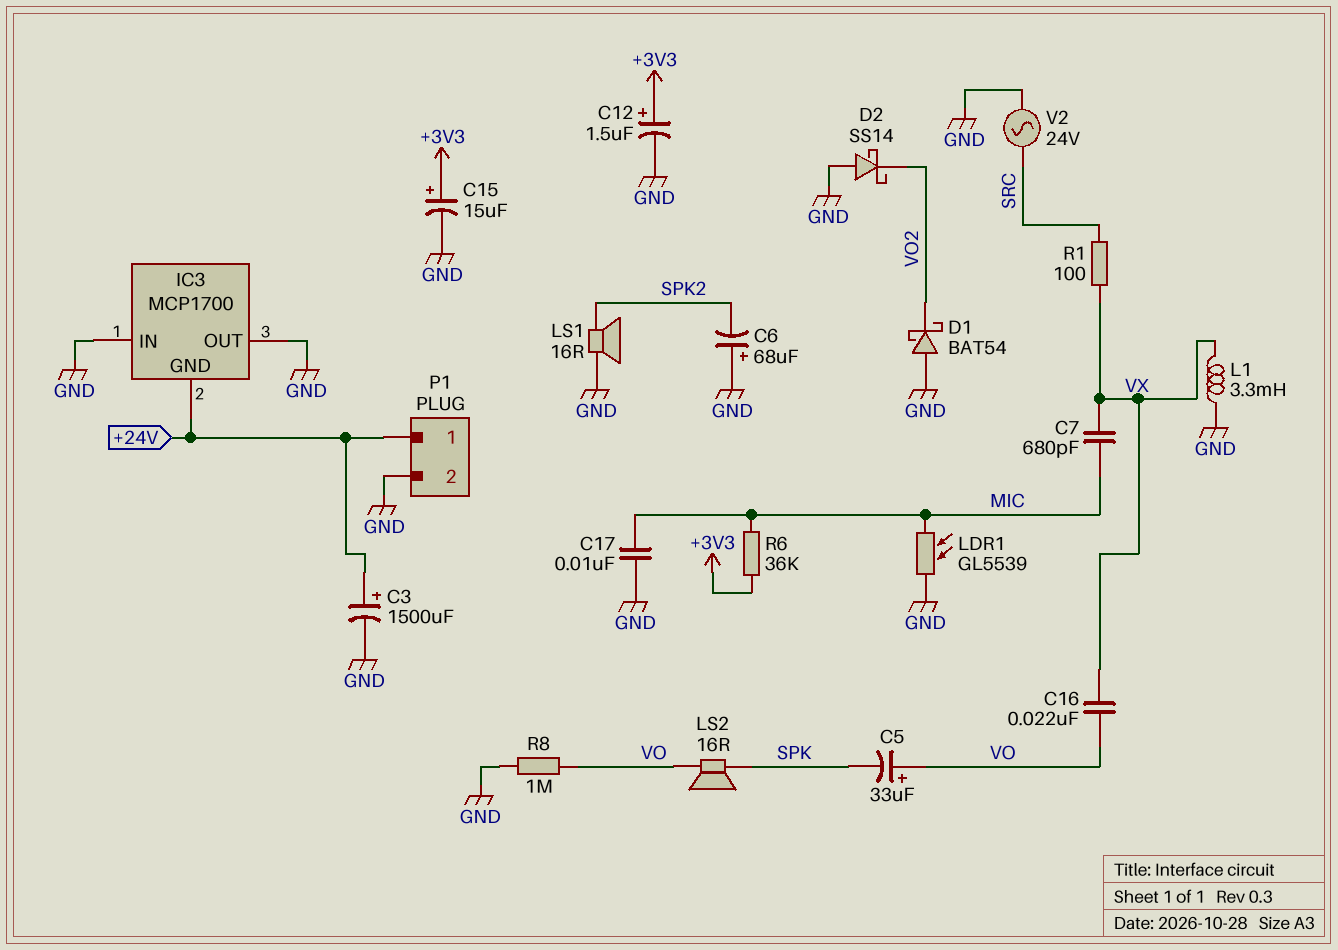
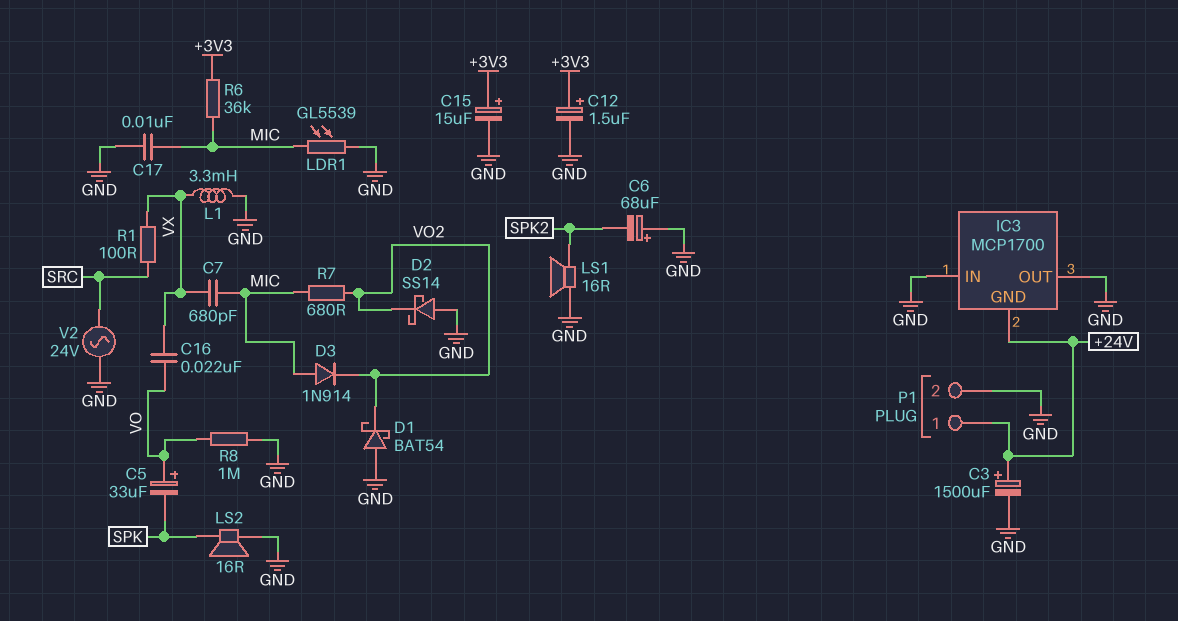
D3: none -> diode 1N914 (A MIC, K VO2)
LS2: speaker 16R (SPK, VO) -> speaker 16R (GND, SPK)
R7: none -> 680 (MIC, VO2)

